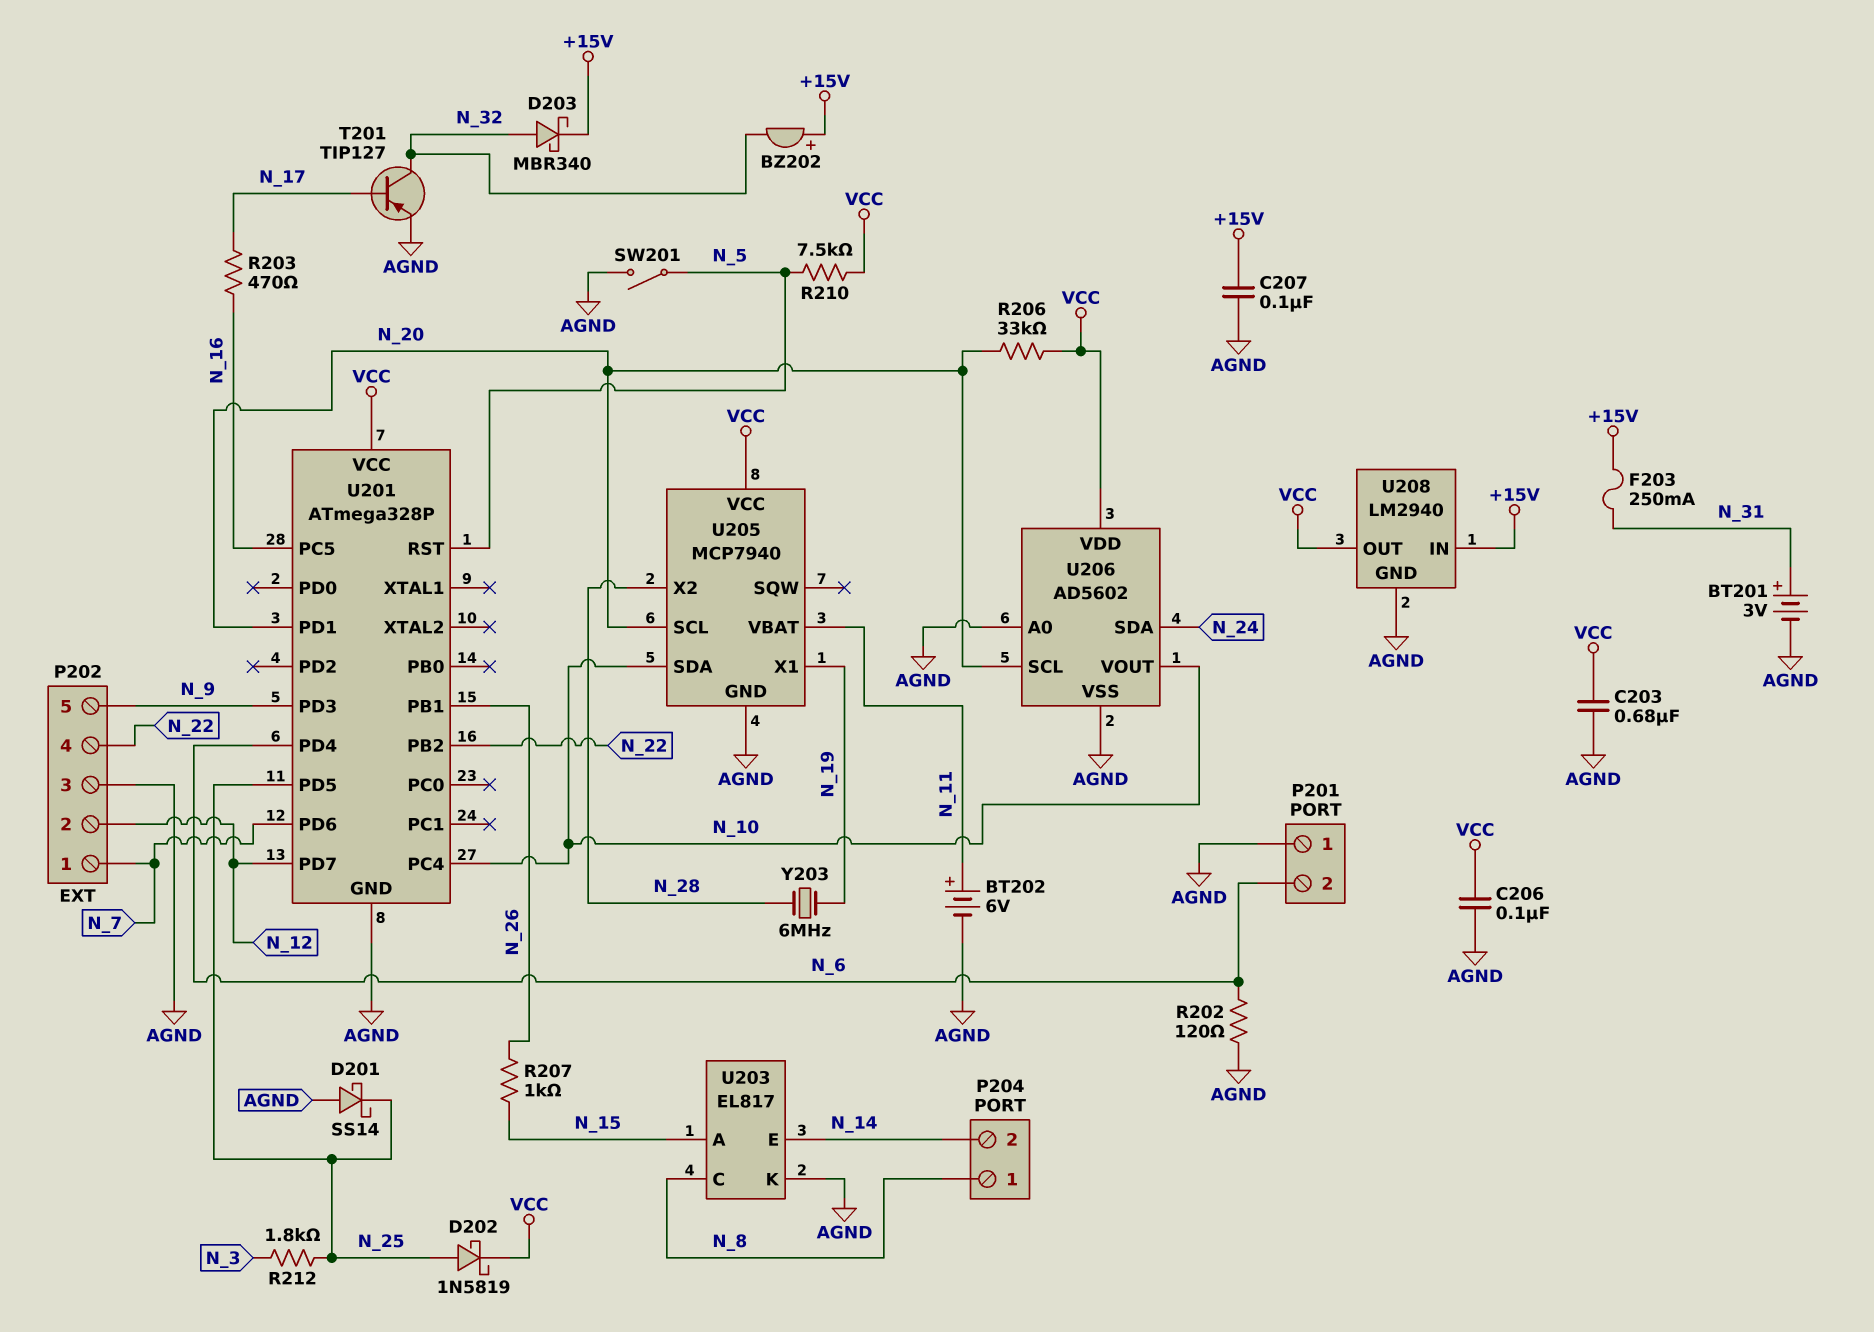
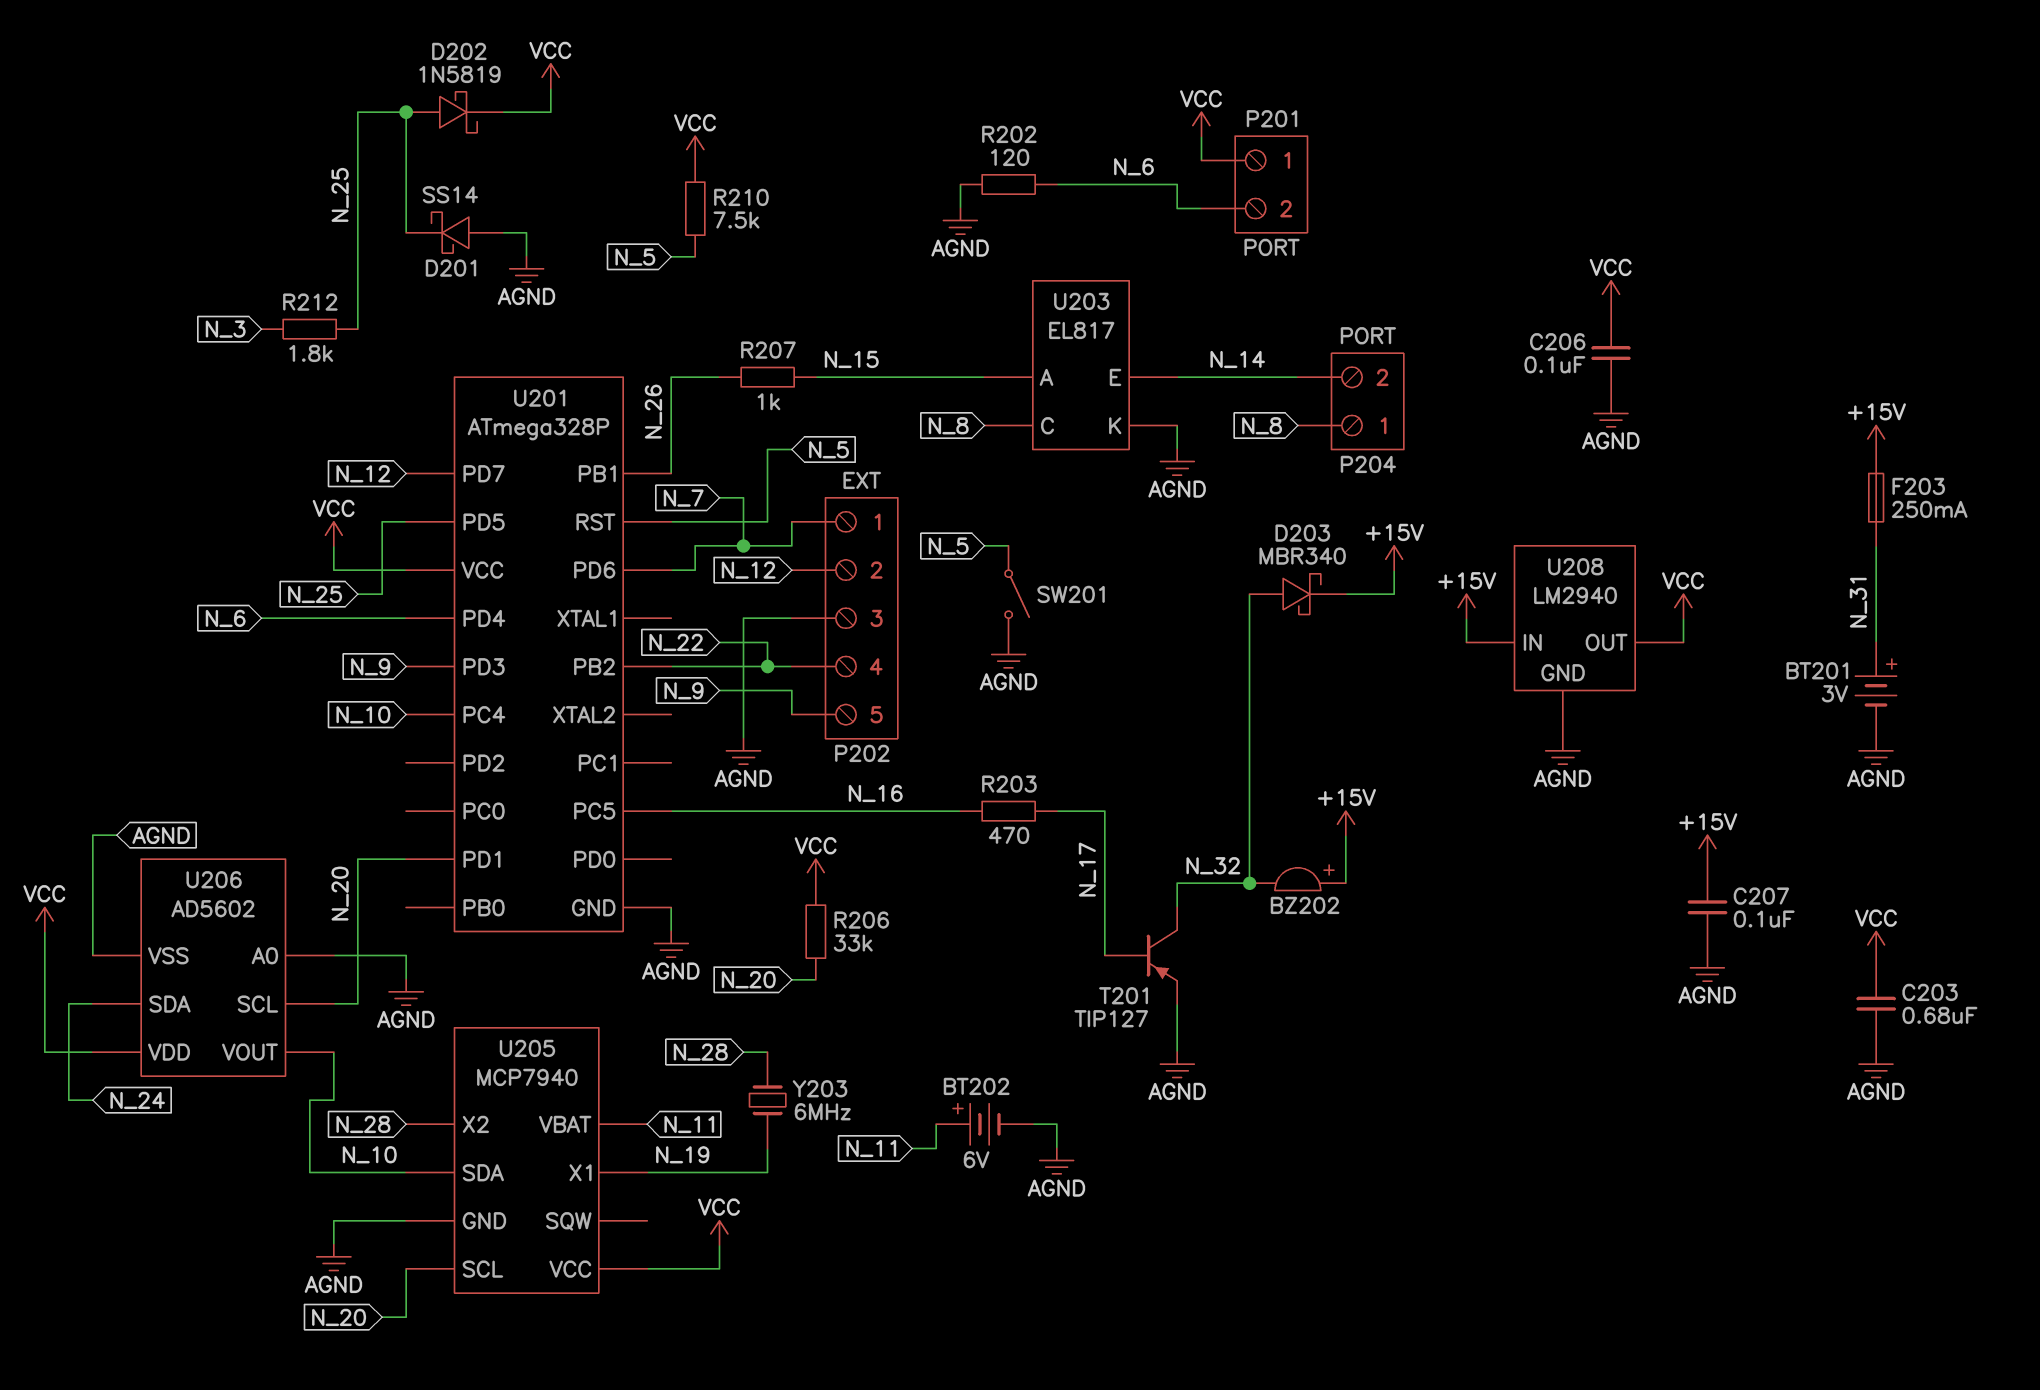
P201 pin 1: AGND -> VCC

